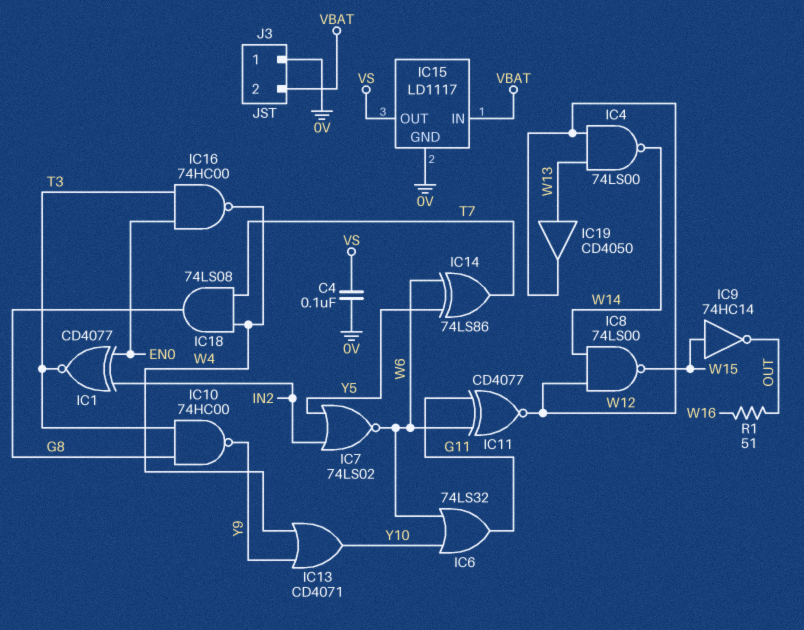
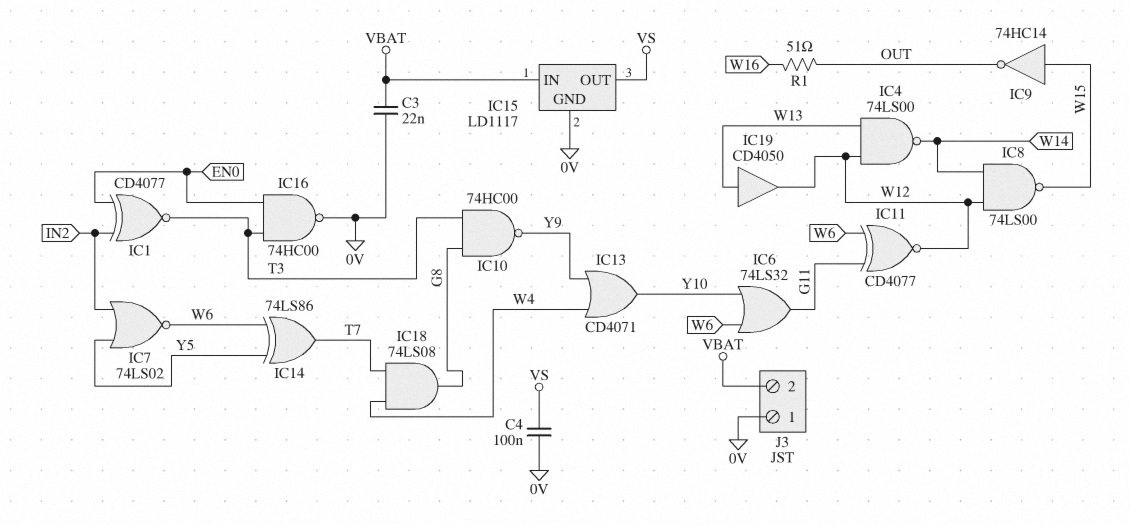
C3: none -> 22nF (0V, VBAT)
IC16: NAND 74HC00 (in EN0, in T3, out W4) -> NAND 74HC00 (in EN0, in T3, out 0V)

